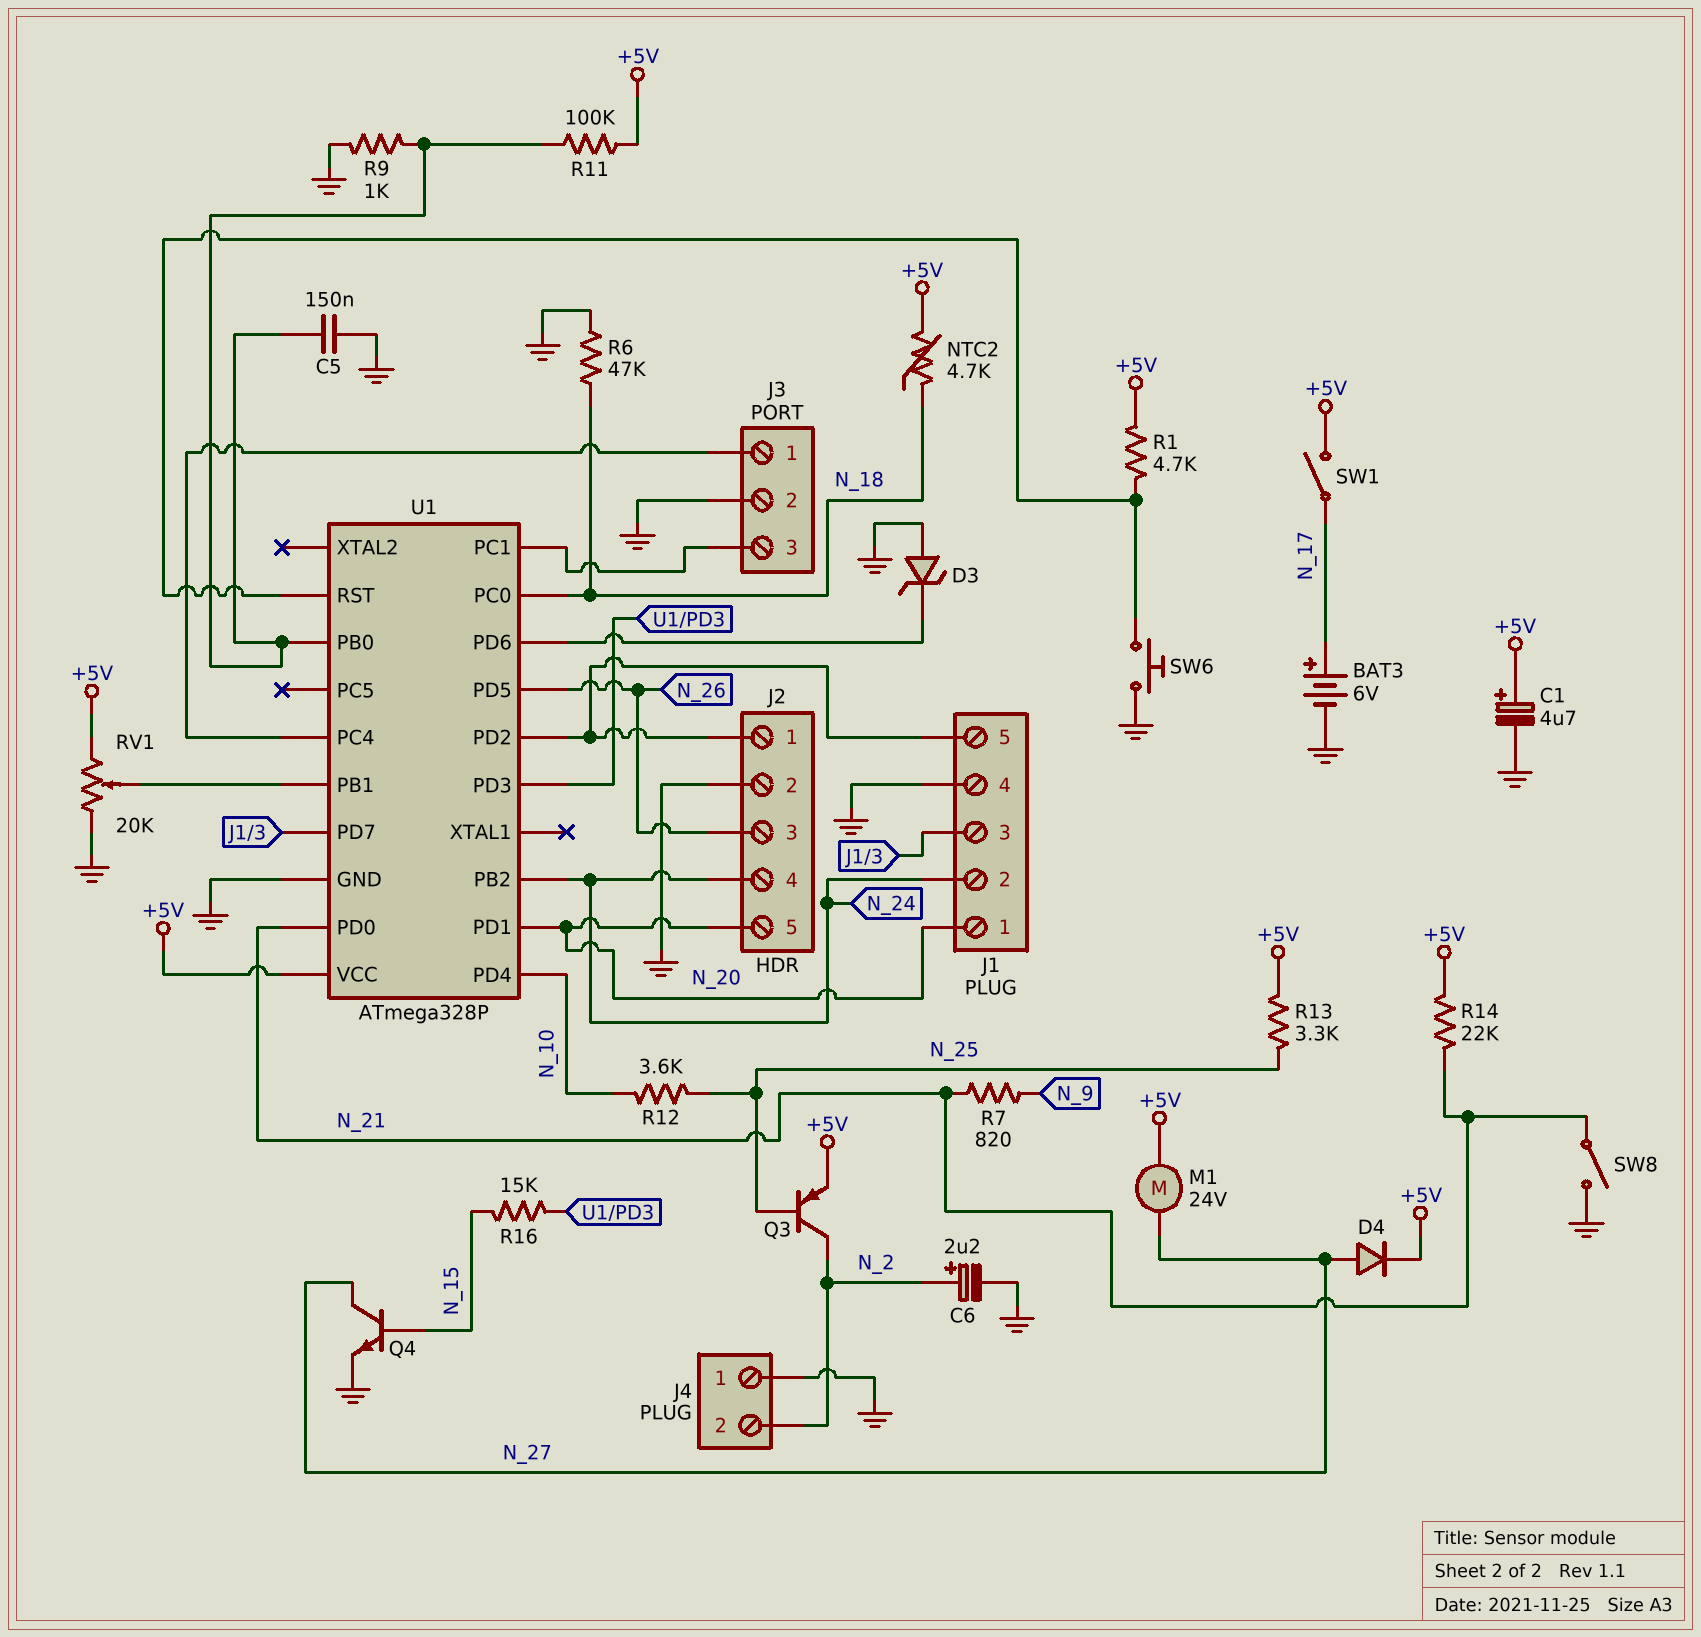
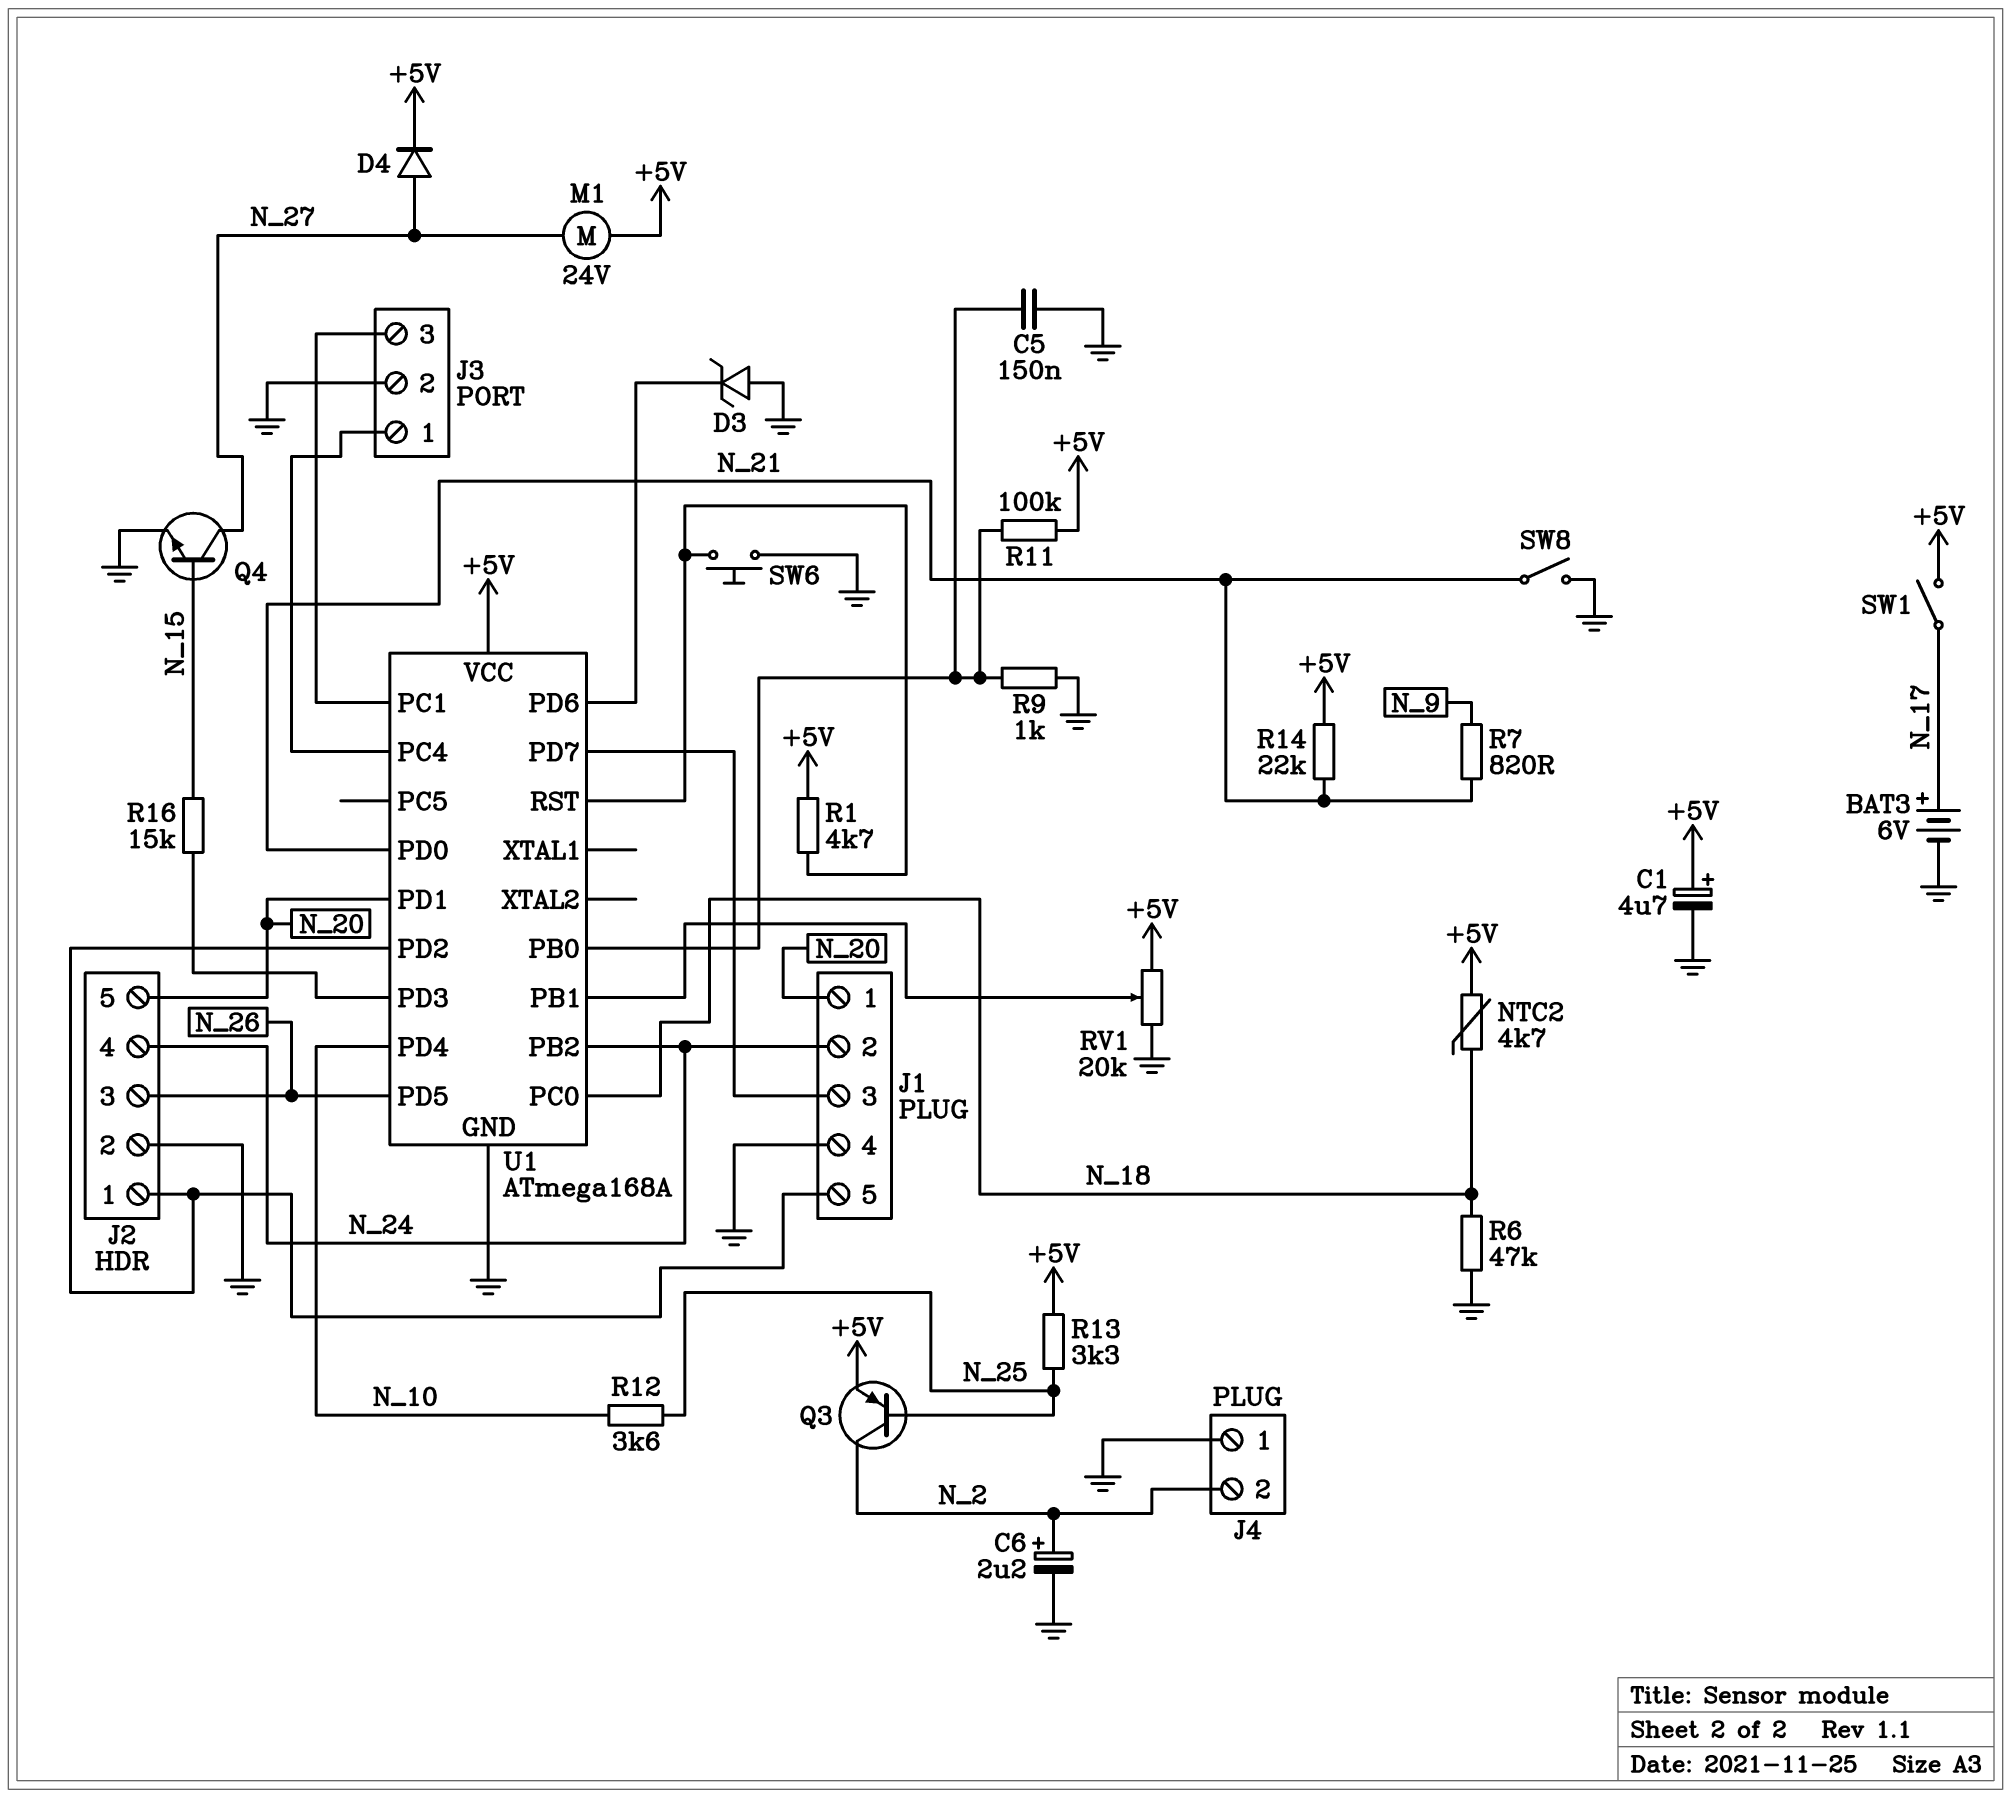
U1: ATmega328P -> ATmega168A

